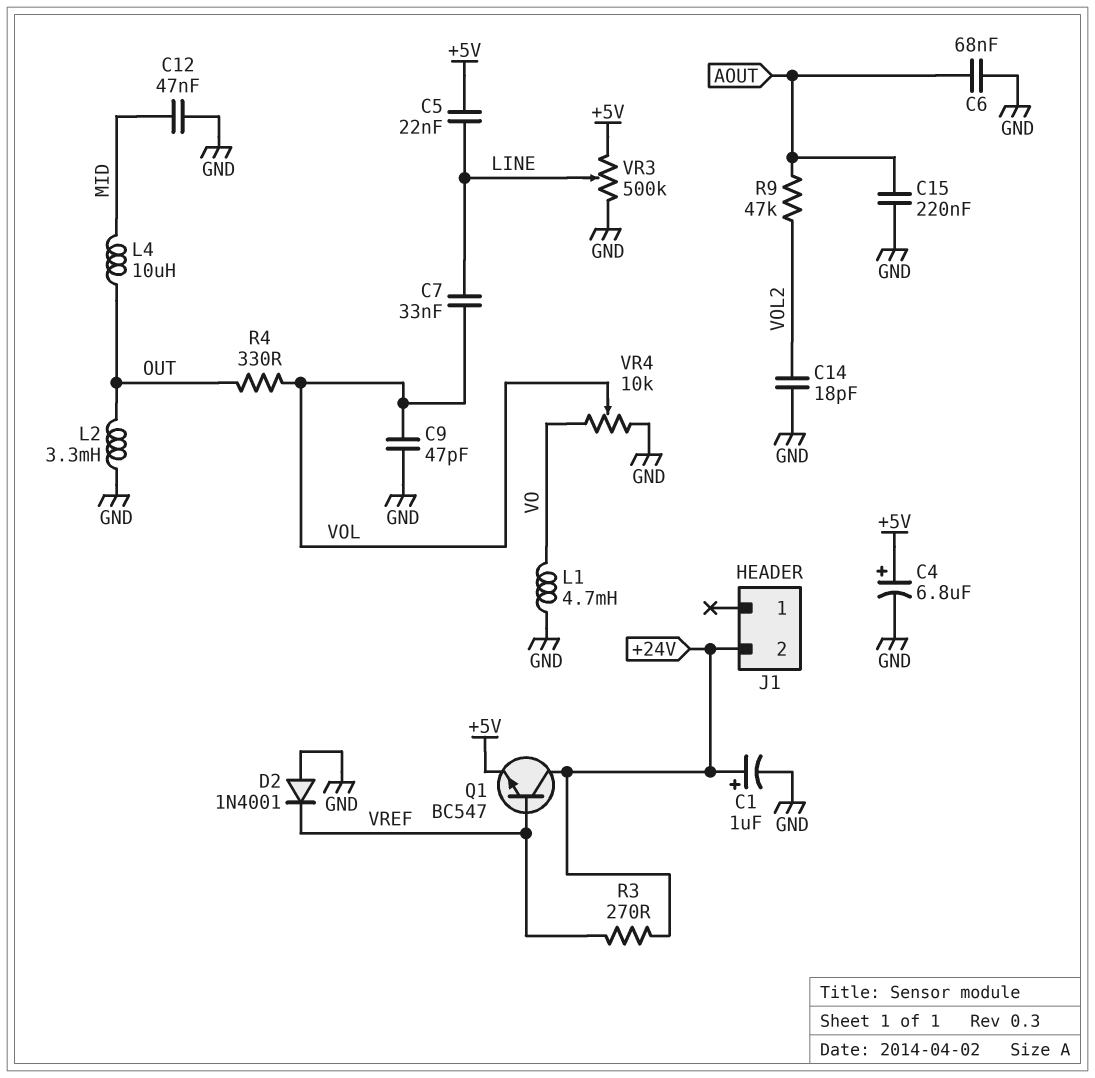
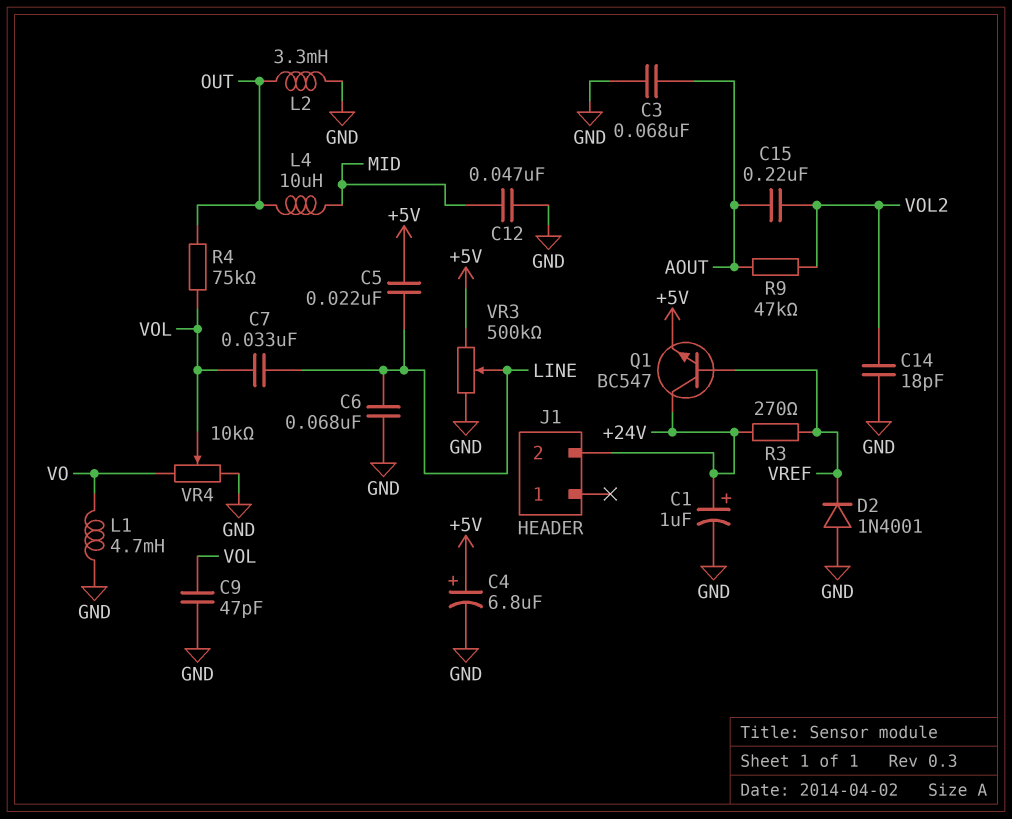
C3: none -> 68nF (AOUT, GND)
C6: 68nF (AOUT, GND) -> 68nF (GND, LINE)
C15: 220nF (AOUT, GND) -> 220nF (AOUT, VOL2)
R4: 330 (OUT, VOL) -> 75k (OUT, VOL)

